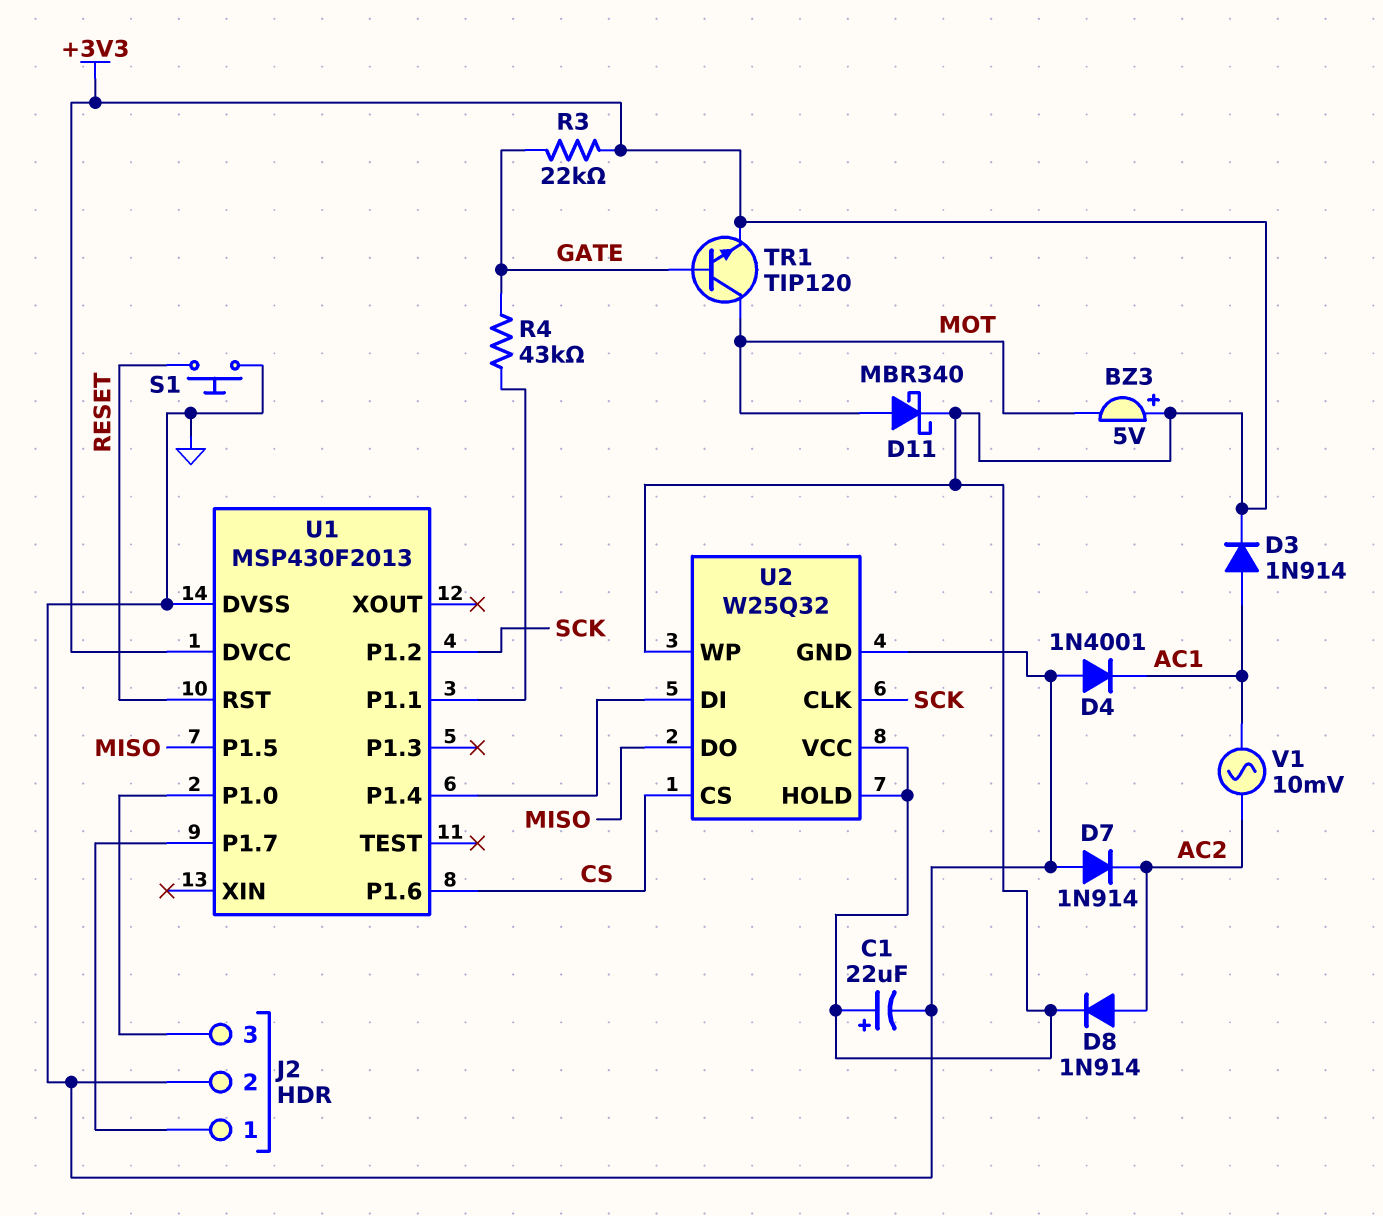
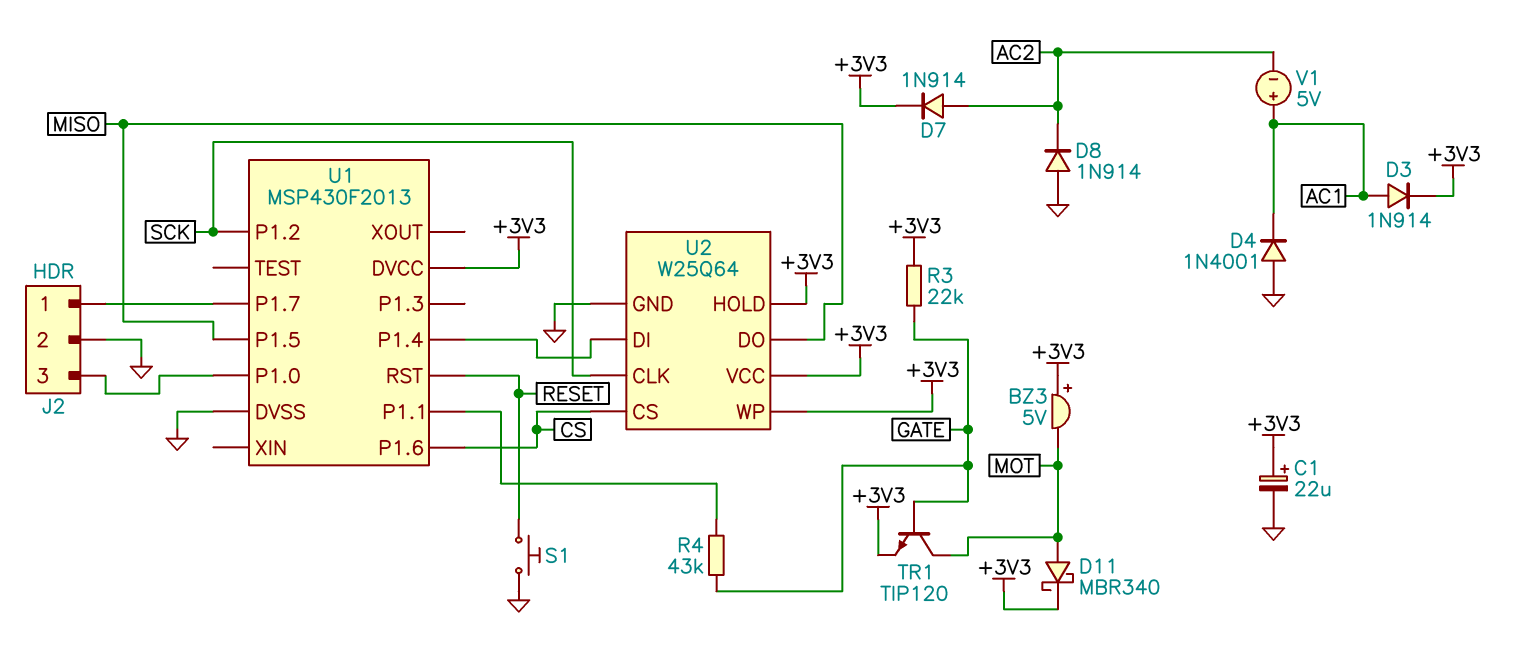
D7: diode 1N914 (A GND, K AC2) -> diode 1N914 (A AC2, K +3V3)
D8: diode 1N914 (A AC2, K +3V3) -> diode 1N914 (A GND, K AC2)
U2: W25Q32 -> W25Q64
V1: AC 10mV (AC1, AC2) -> 5V (plus AC1, minus AC2)

